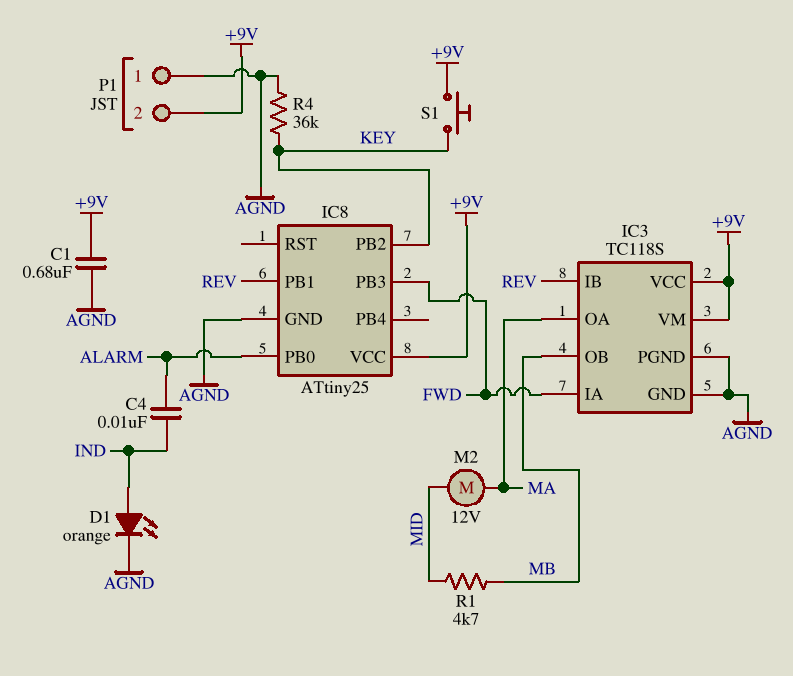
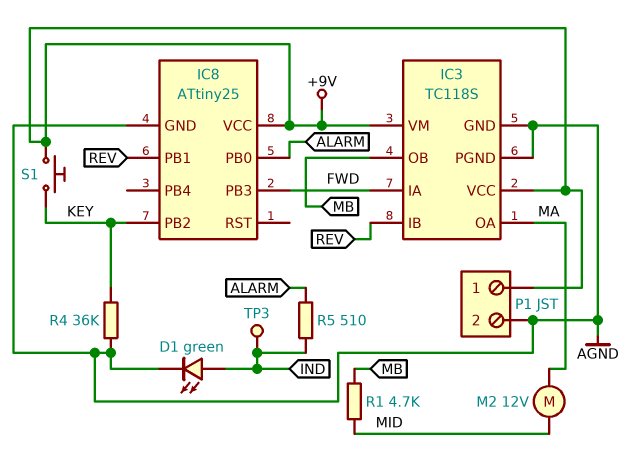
C1: 680nF (+9V, AGND) -> none
C4: 10nF (ALARM, IND) -> none
D1: LED orange (A IND, K AGND) -> LED green (A IND, K AGND)
P1 pin 1: AGND -> +9V
P1 pin 2: +9V -> AGND
R5: none -> 510 (ALARM, IND)
TP3: none -> test point (IND)

